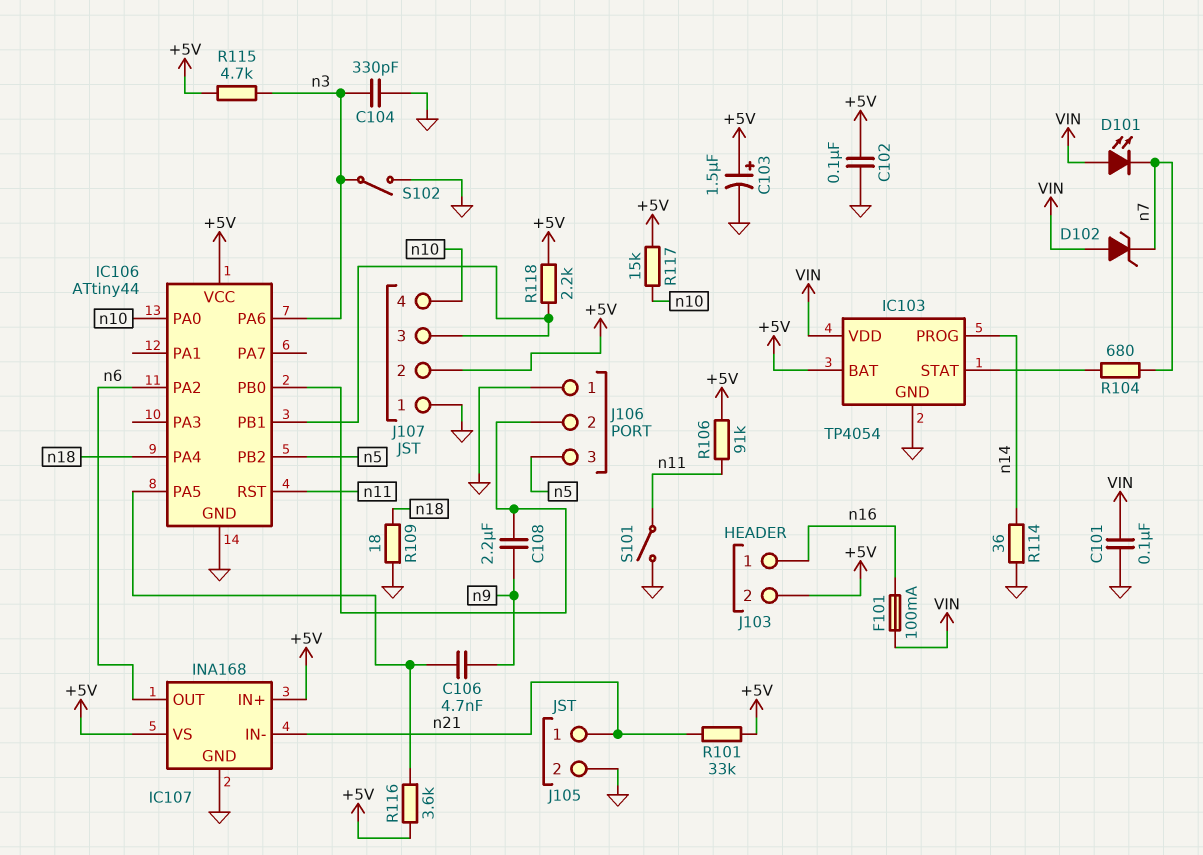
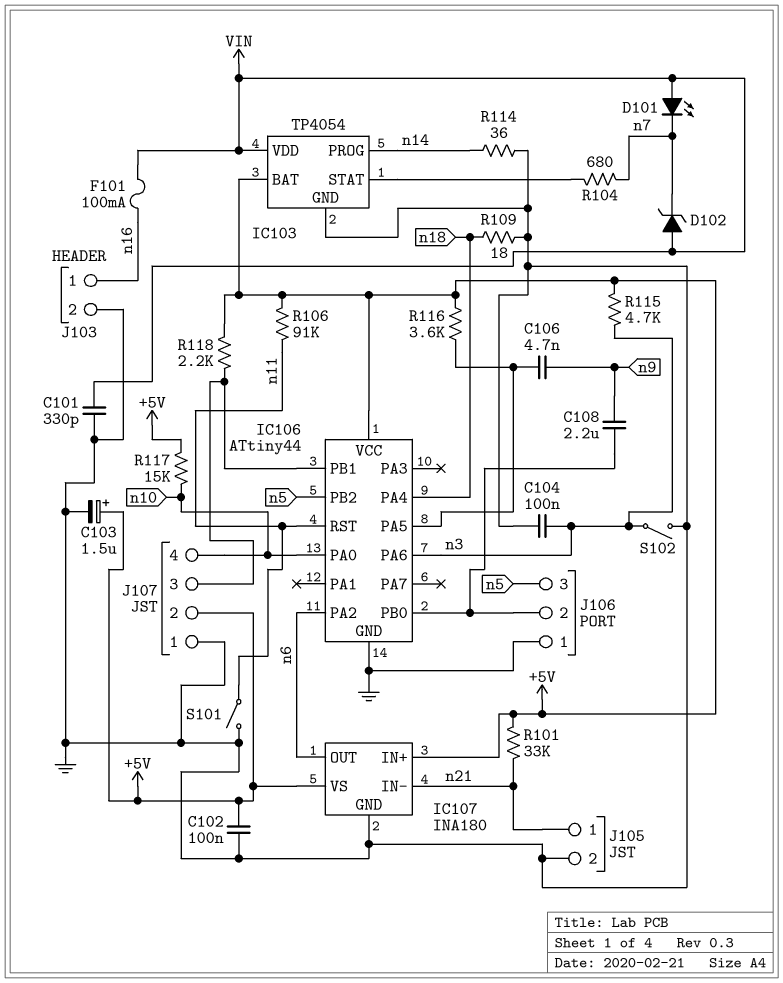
C101: 100nF (GND, VIN) -> 330pF (GND, VIN)
C104: 330pF (GND, n3) -> 100nF (GND, n3)
IC107: INA168 -> INA180
J103 pin 2: +5V -> GND

